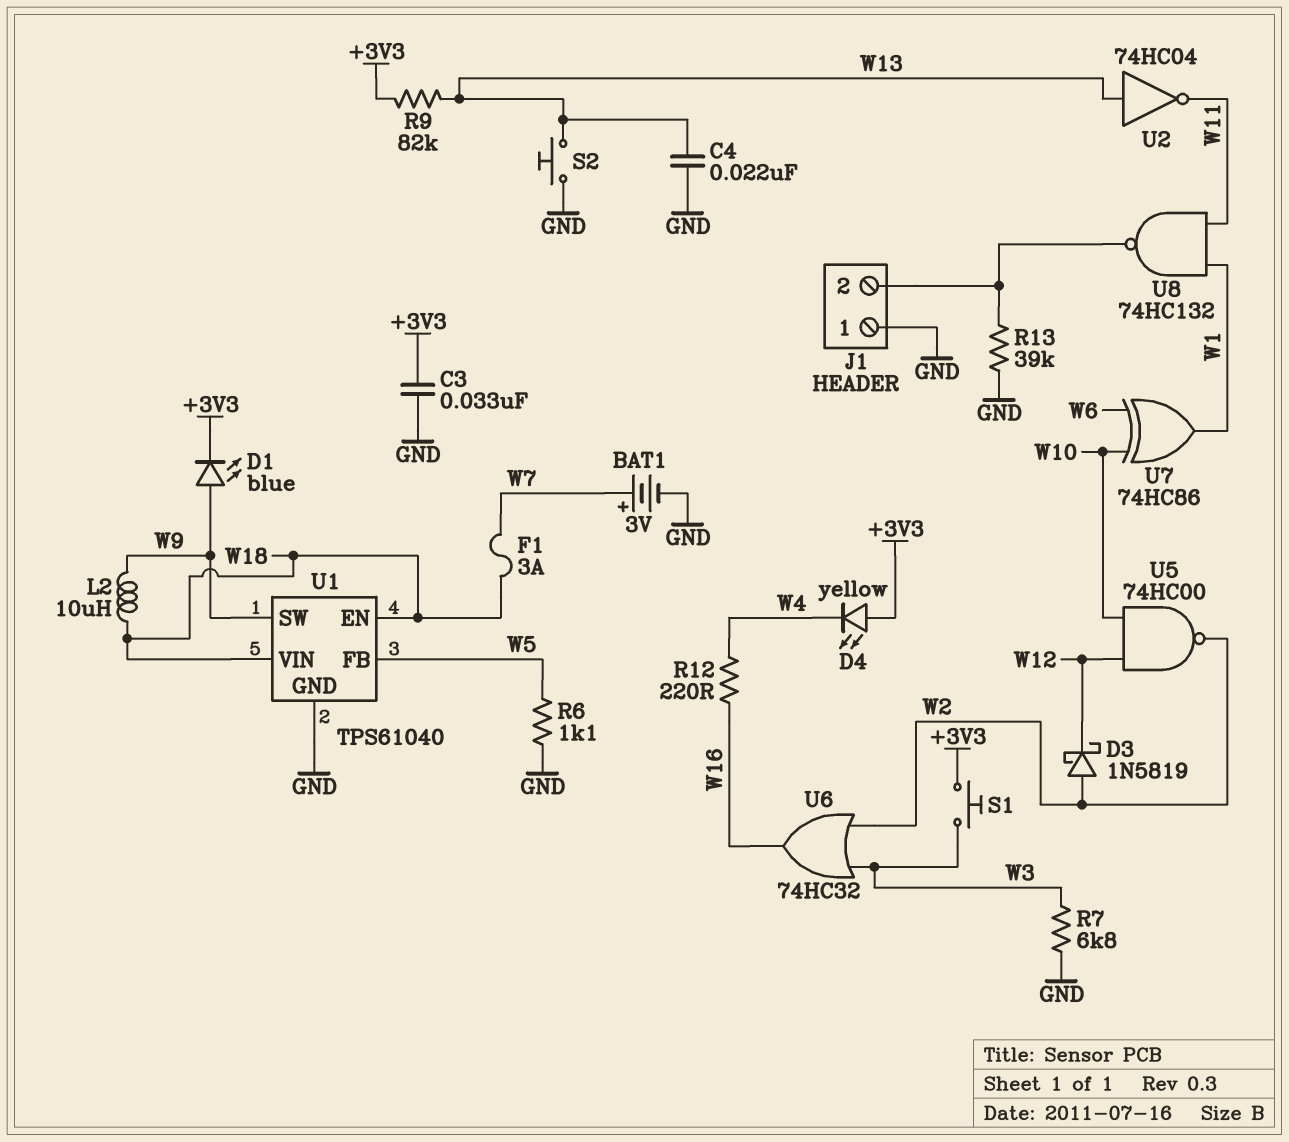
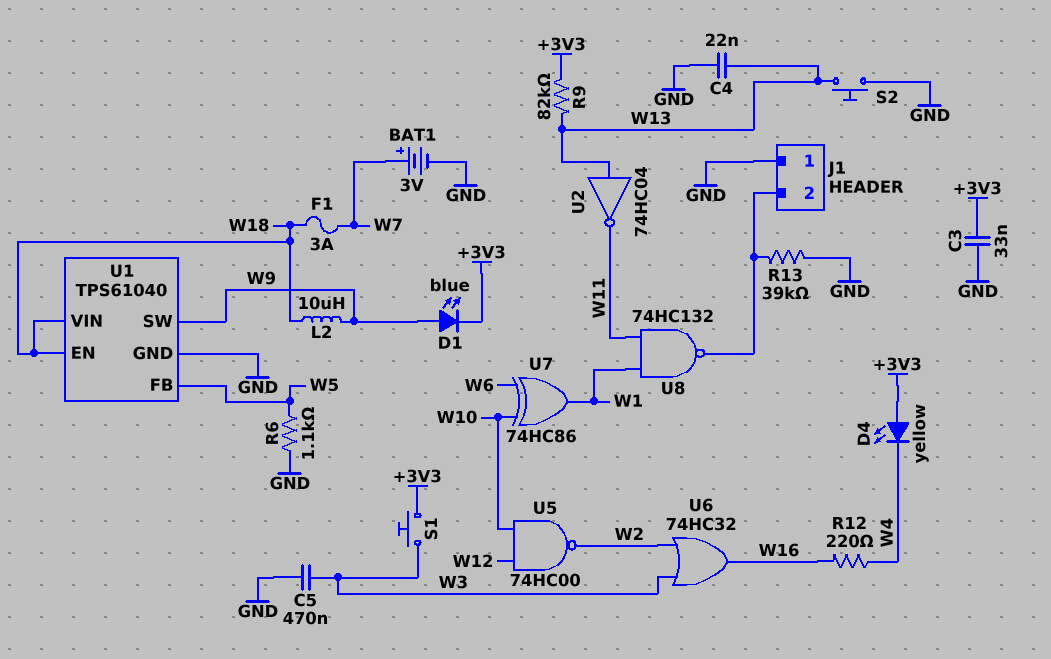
C5: none -> 470nF (GND, W3)
D3: schottky 1N5819 (A W2, K W12) -> none
R7: 6.8k (GND, W3) -> none

